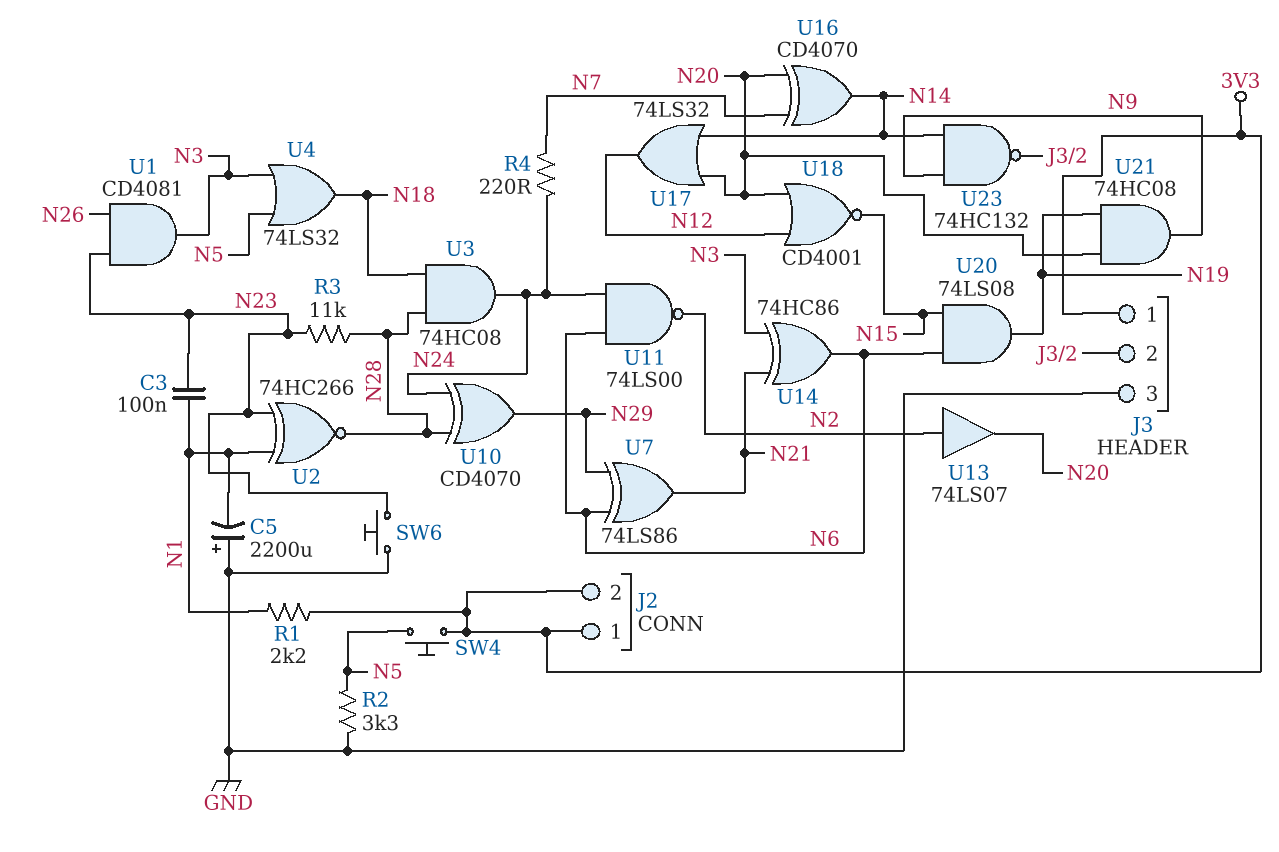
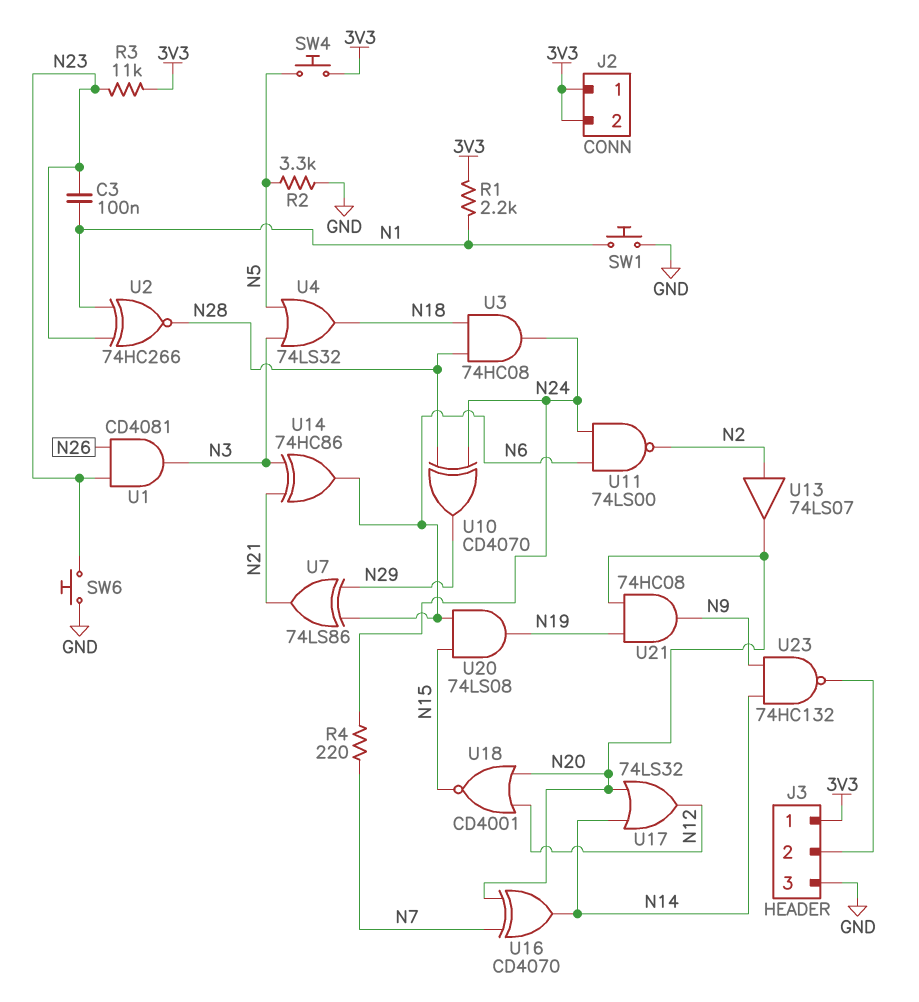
C5: 2200uF (plus GND, minus N1) -> none
R3: 11k (N23, N28) -> 11k (3V3, N23)
SW1: none -> button (GND, N1)

